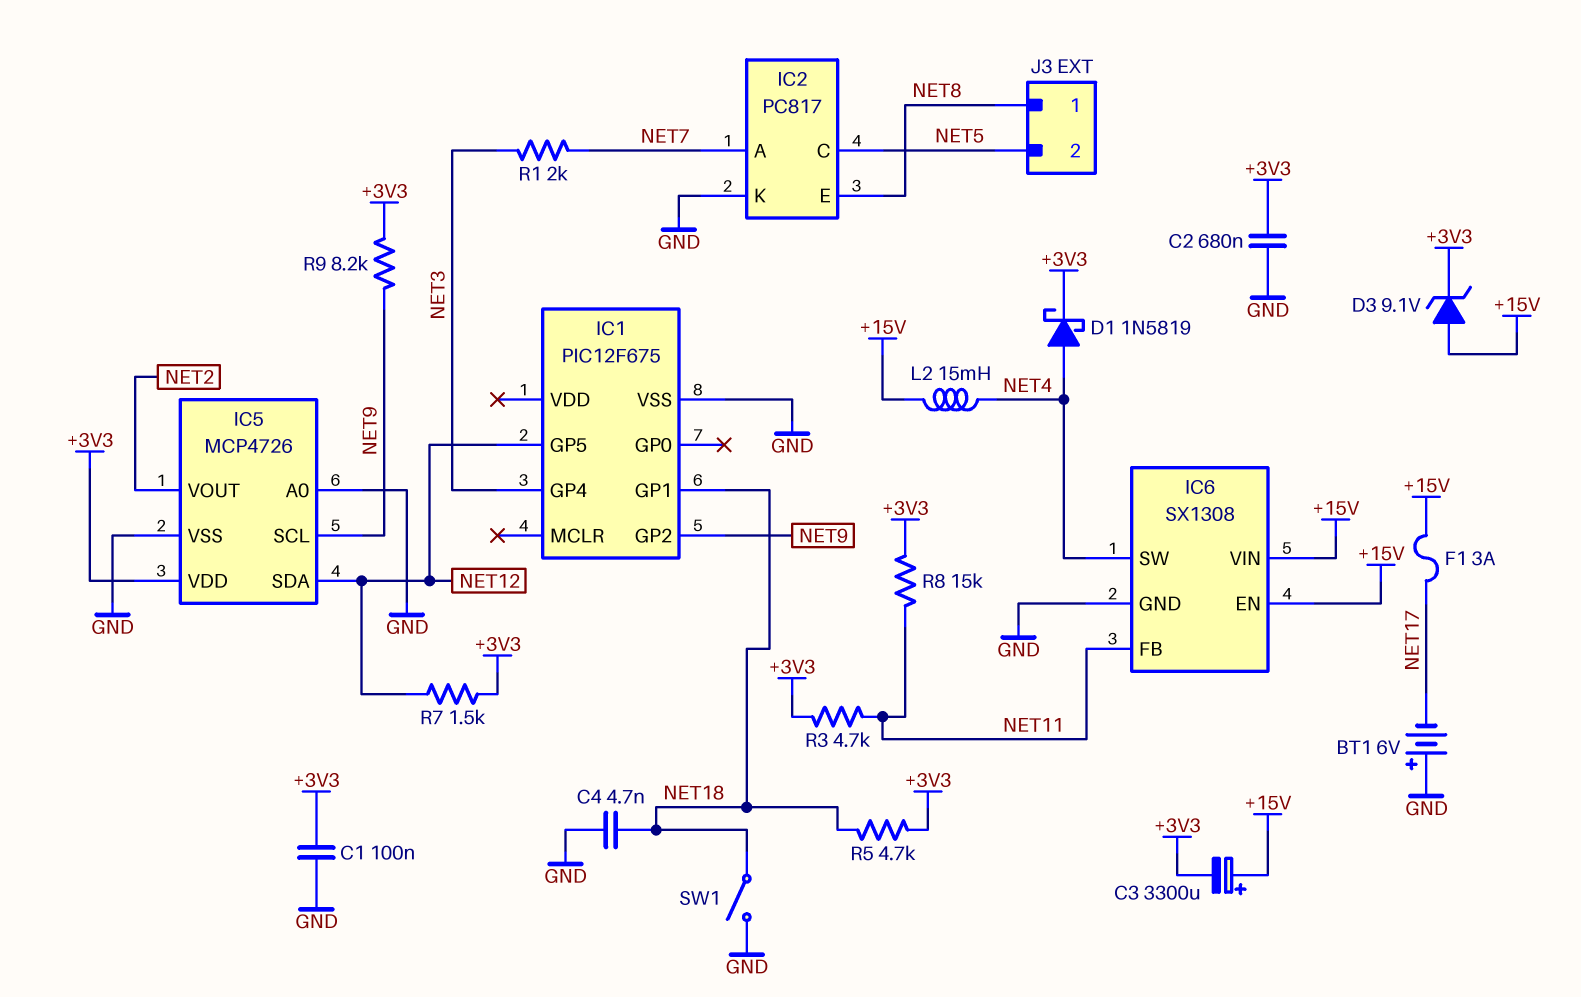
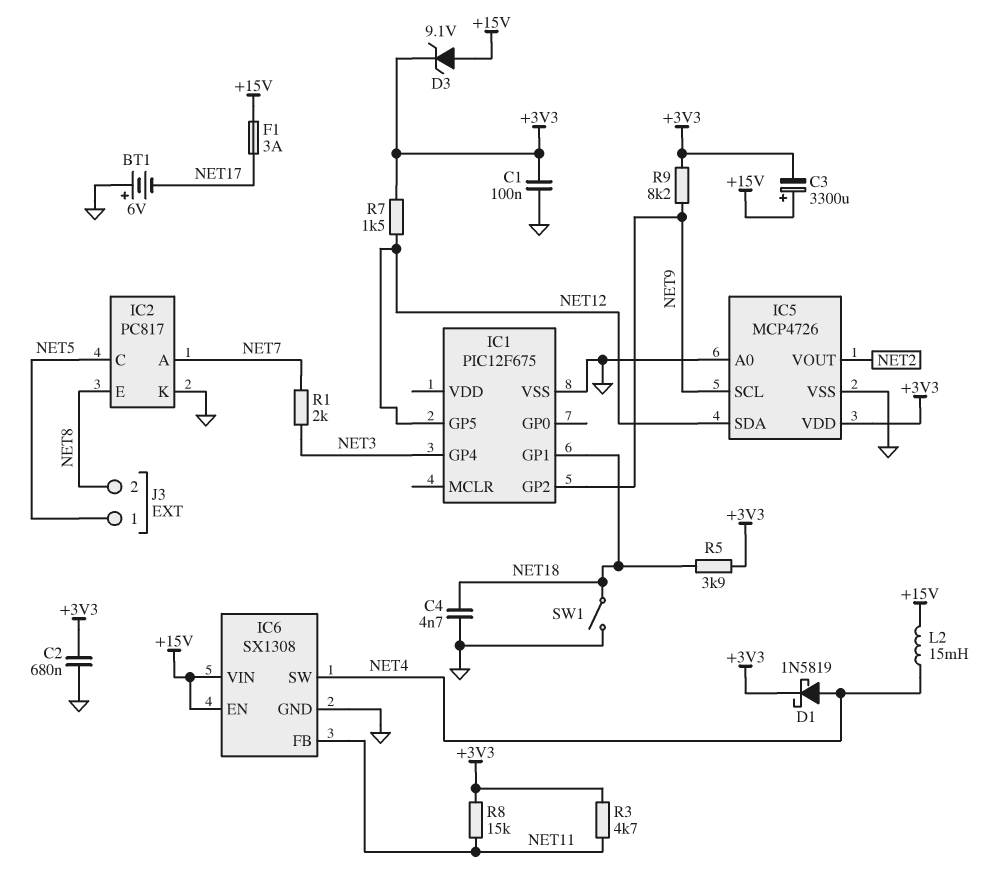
J3 pin 1: NET8 -> NET5
J3 pin 2: NET5 -> NET8
R5: 4.7k (+3V3, NET18) -> 3.9k (+3V3, NET18)

